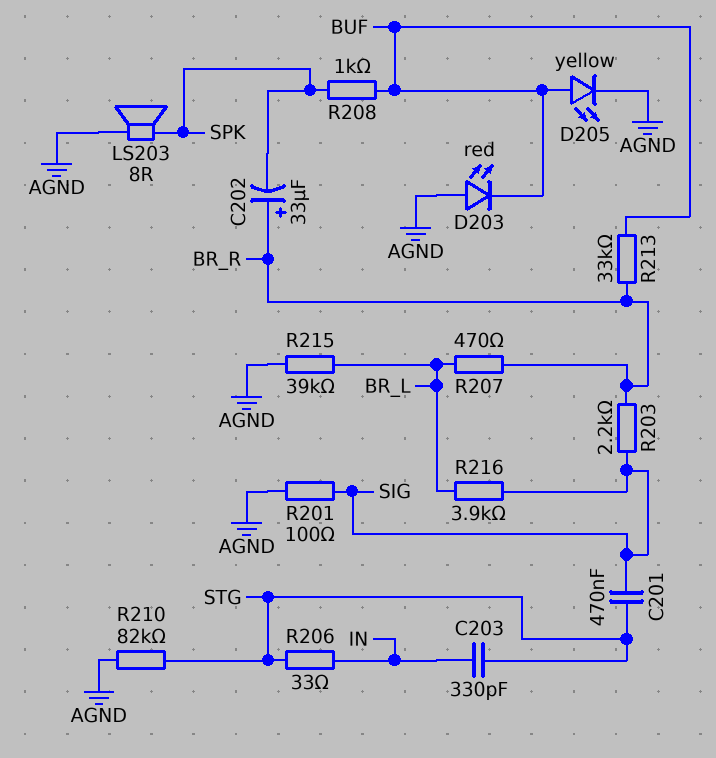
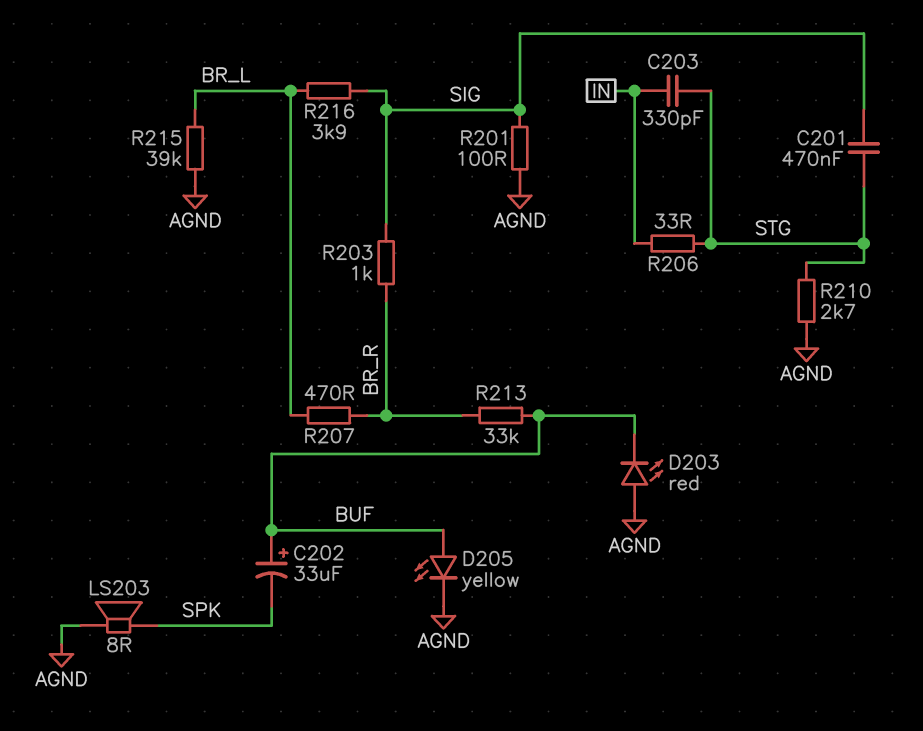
C202: 33uF (plus BR_R, minus SPK) -> 33uF (plus BUF, minus SPK)
R203: 2.2k (BR_R, SIG) -> 1k (BR_R, SIG)
R208: 1k (BUF, SPK) -> none
R210: 82k (AGND, STG) -> 2.7k (AGND, STG)

